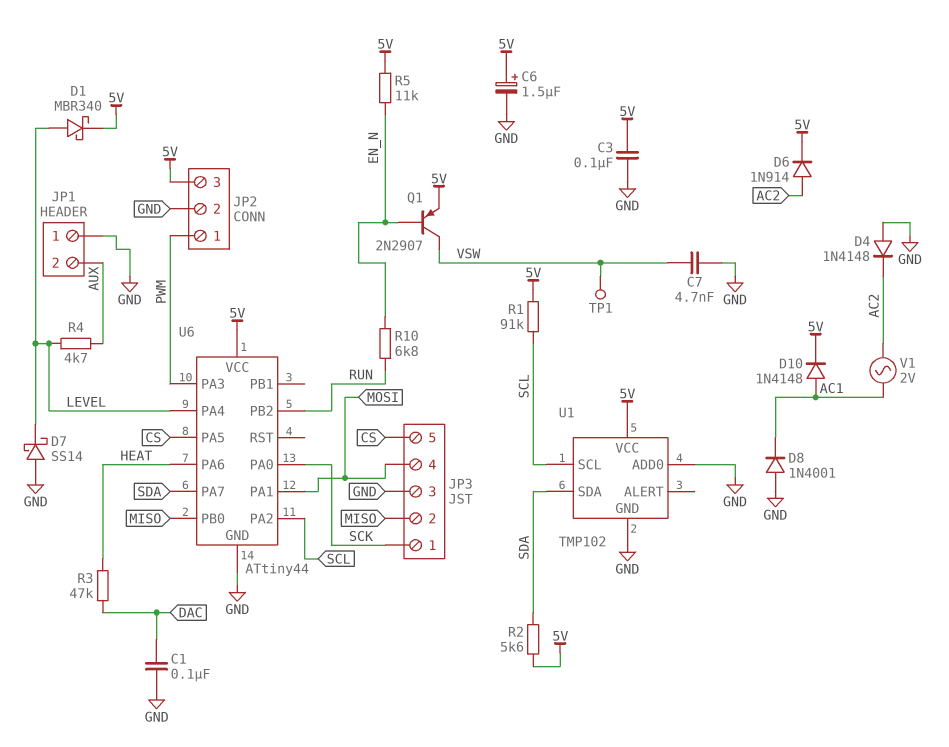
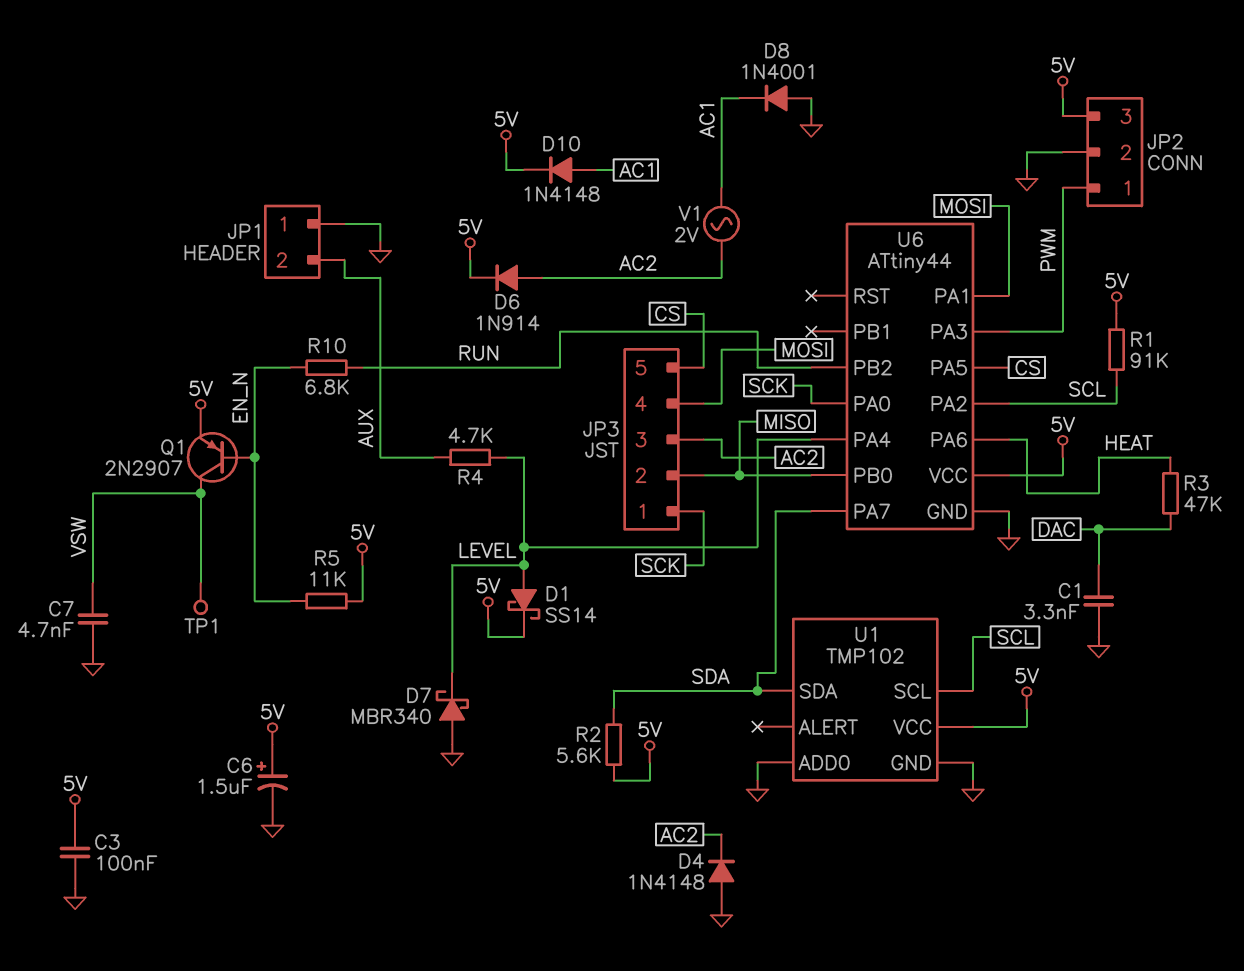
C1: 100nF (DAC, GND) -> 3.3nF (DAC, GND)
D1: schottky MBR340 (A LEVEL, K 5V) -> schottky SS14 (A LEVEL, K 5V)
D7: schottky SS14 (A GND, K LEVEL) -> schottky MBR340 (A GND, K LEVEL)
JP3 pin 3: GND -> AC2

